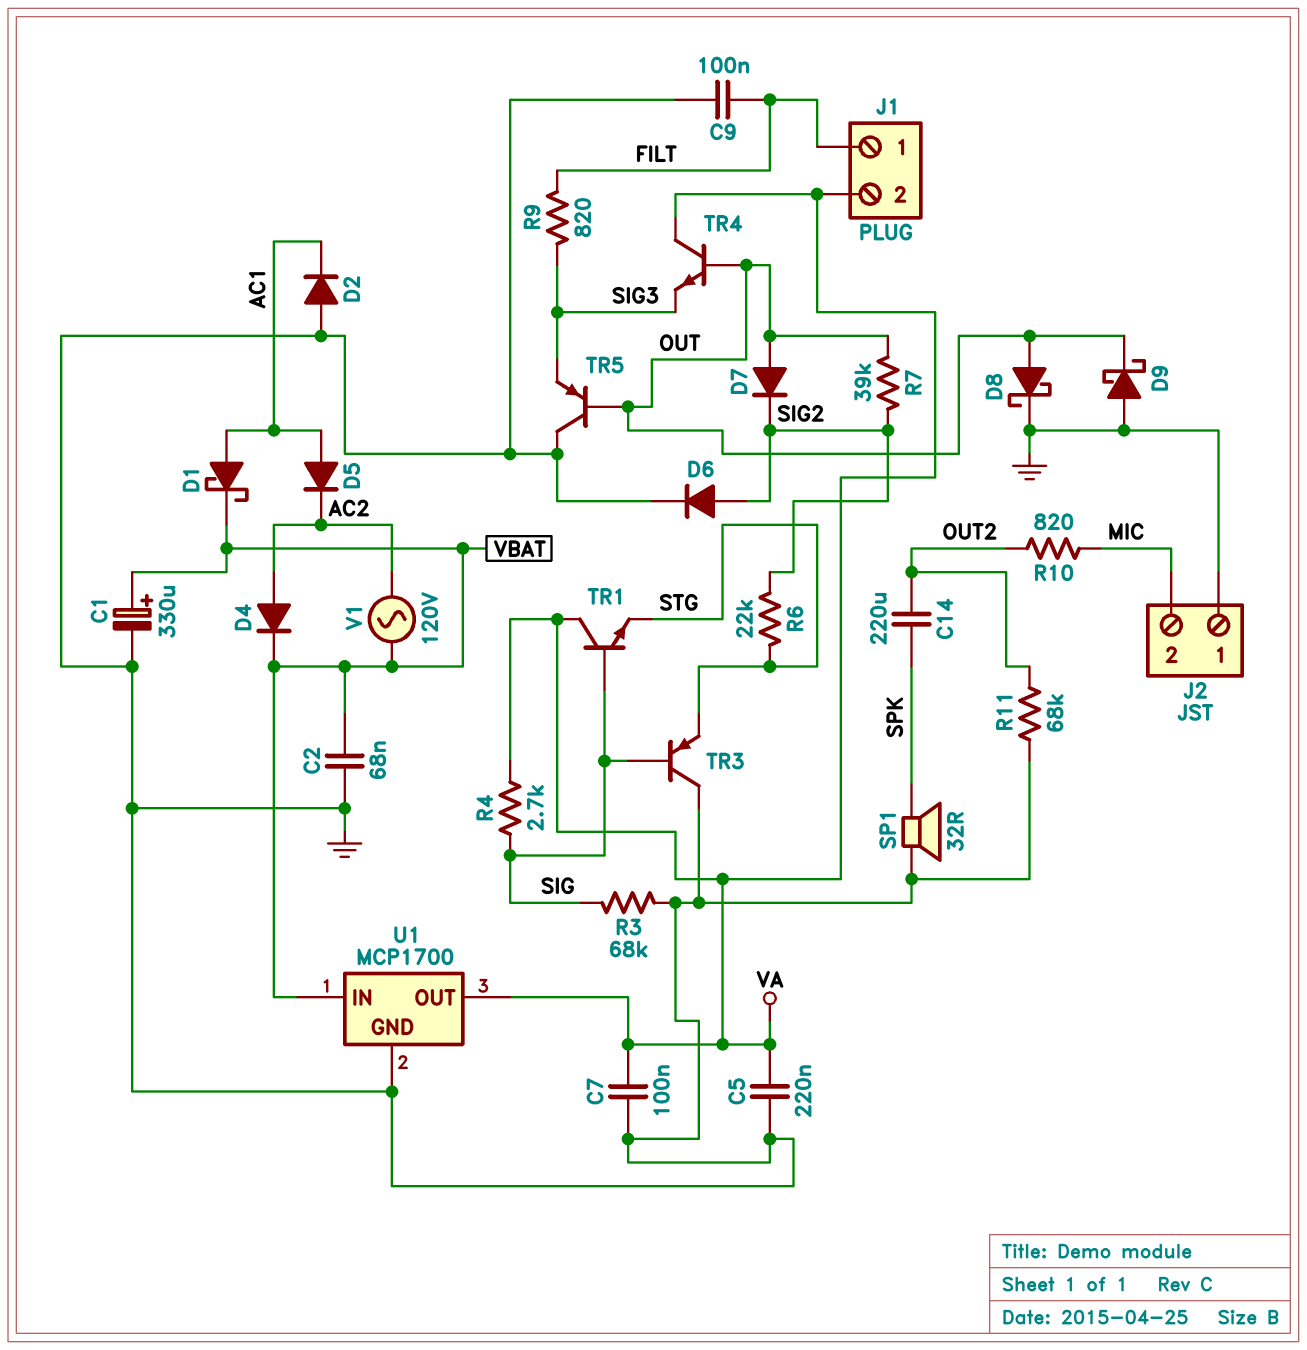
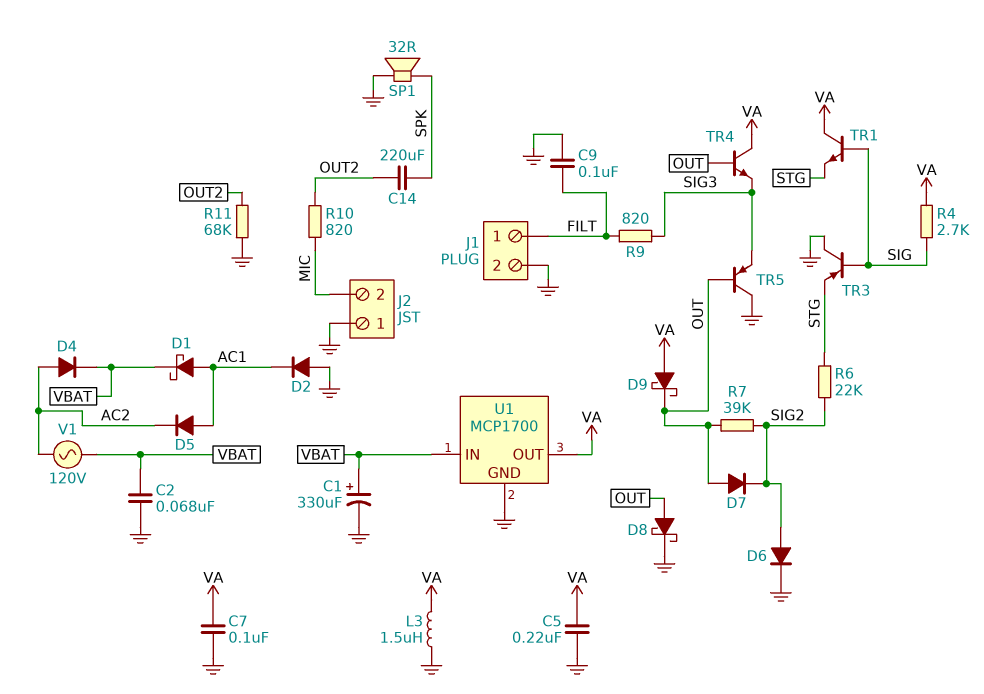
D9: schottky (A GND, K OUT) -> schottky (A VA, K OUT)
J1 pin 2: VA -> GND
L3: none -> 1.5uH (GND, VA)
R3: 68k (GND, SIG) -> none

